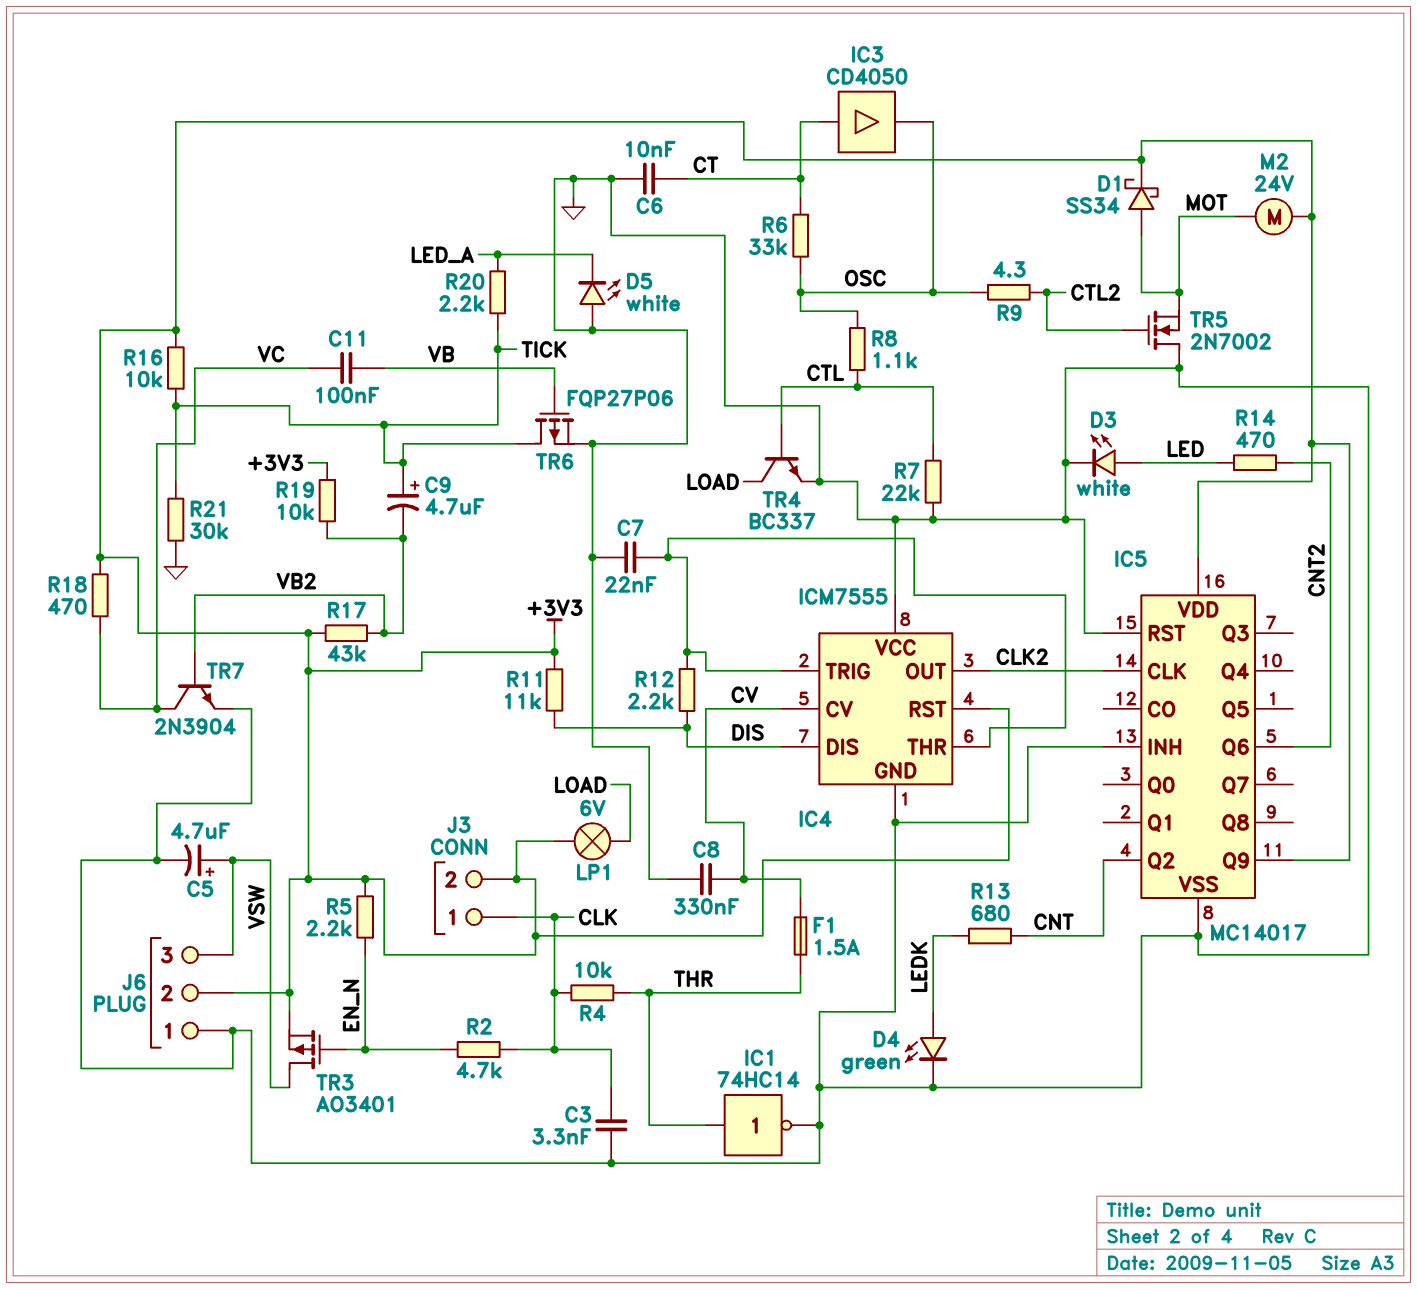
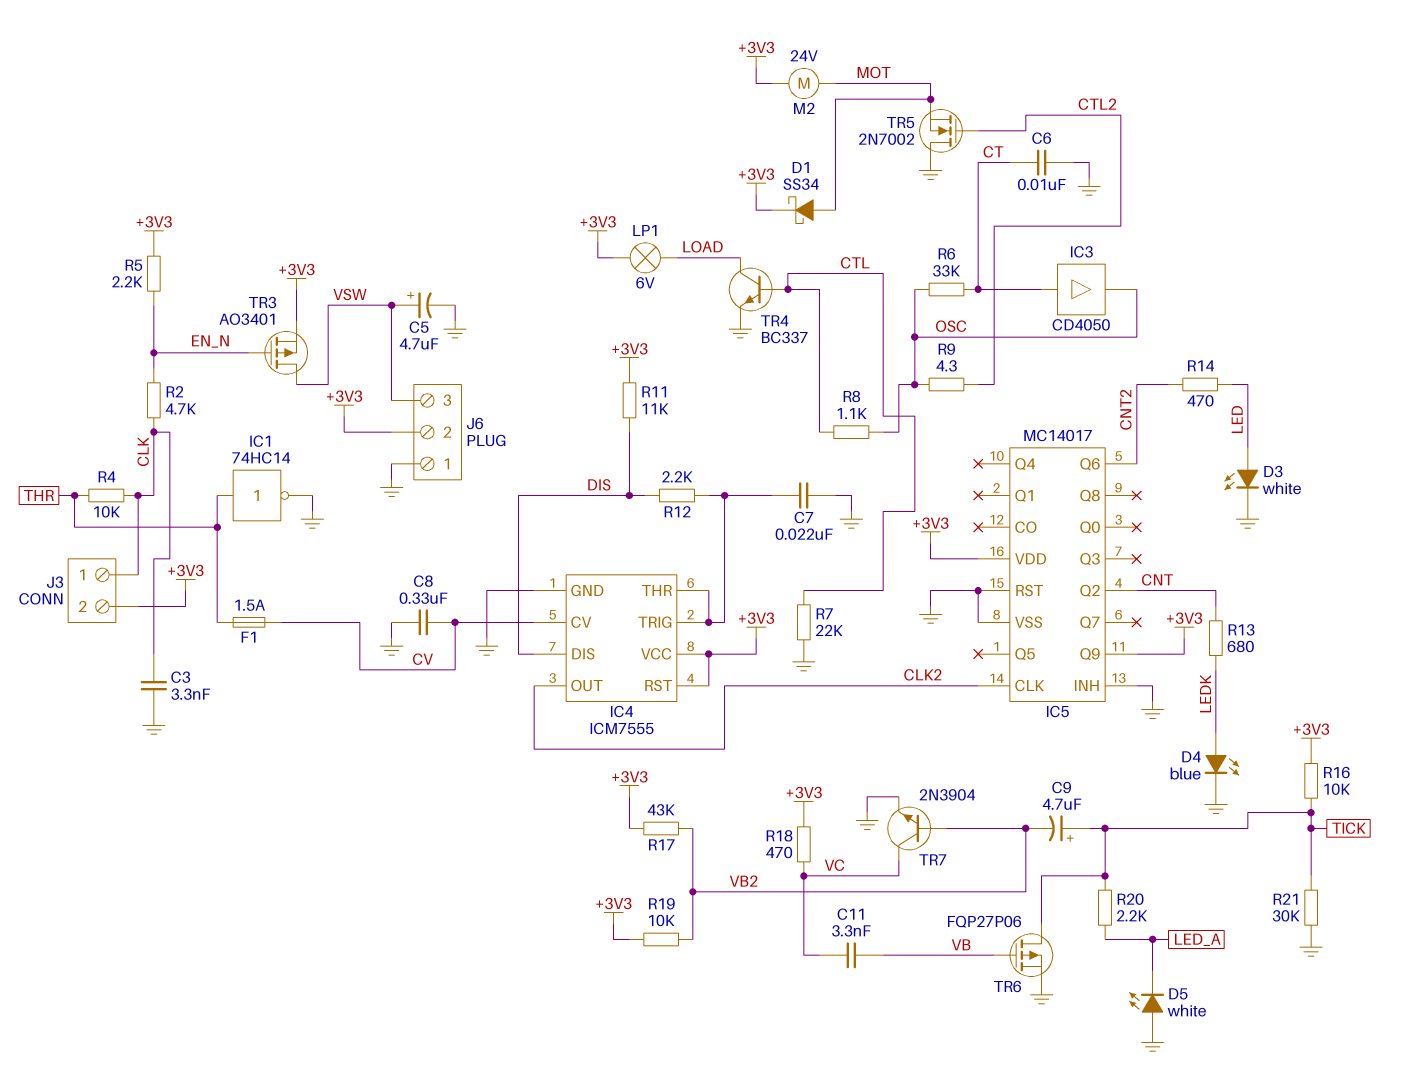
C11: 100nF (VB, VC) -> 3.3nF (VB, VC)
D4: LED green (A LEDK, K GND) -> LED blue (A LEDK, K GND)
IC4 pin VCC: GND -> +3V3

